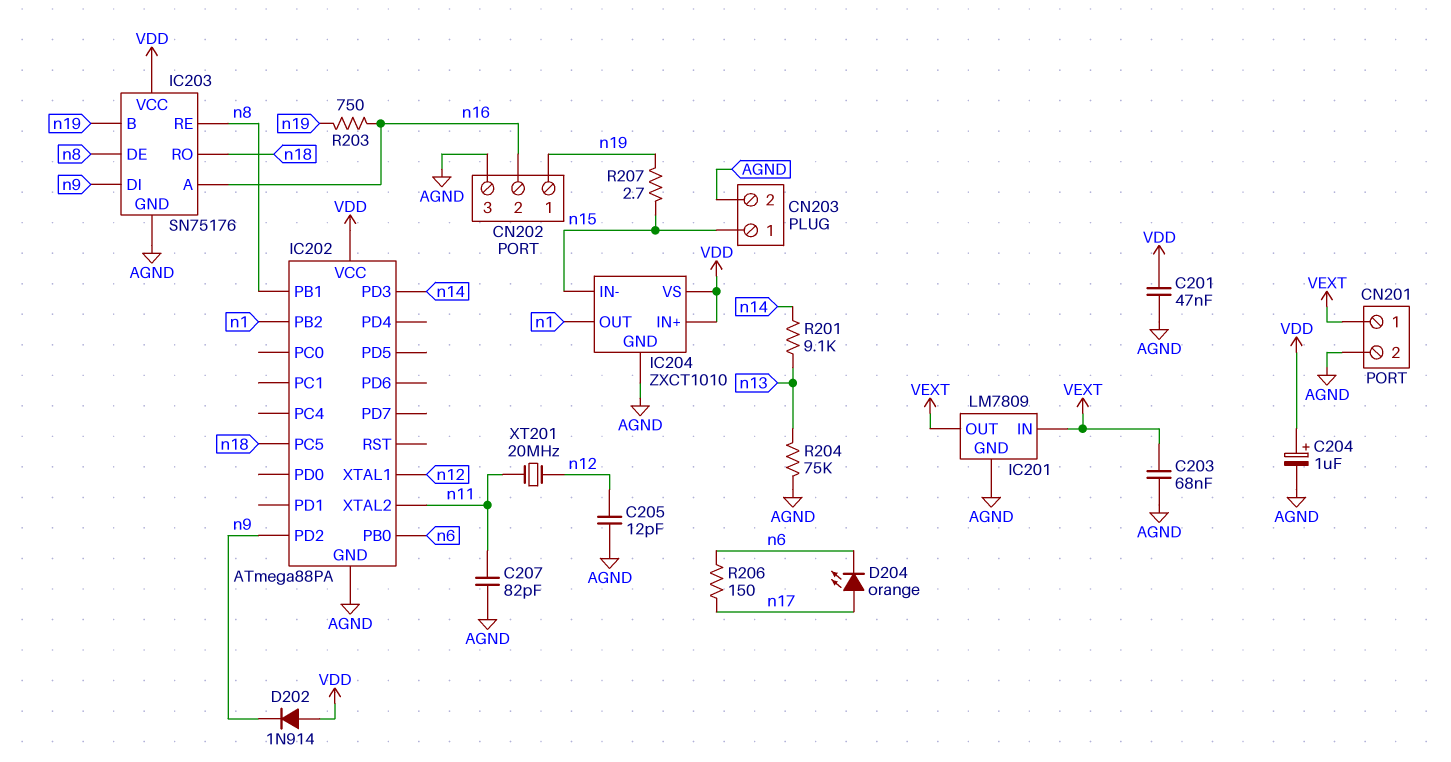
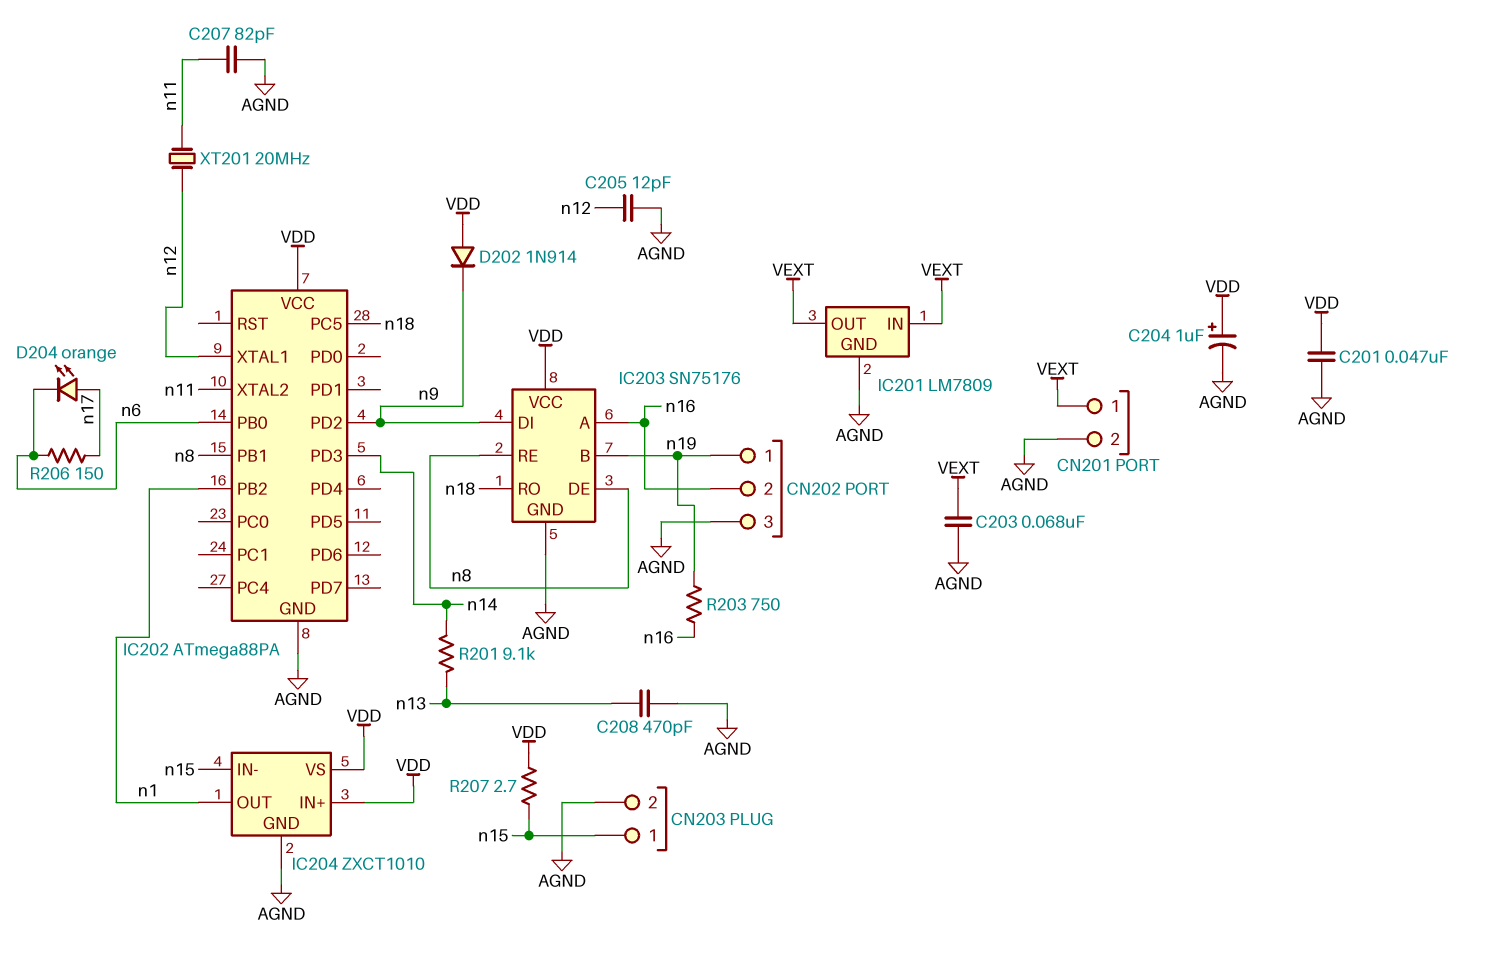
C208: none -> 470pF (AGND, n13)
R204: 75k (AGND, n13) -> none
R207: 2.7 (n15, n19) -> 2.7 (VDD, n15)

